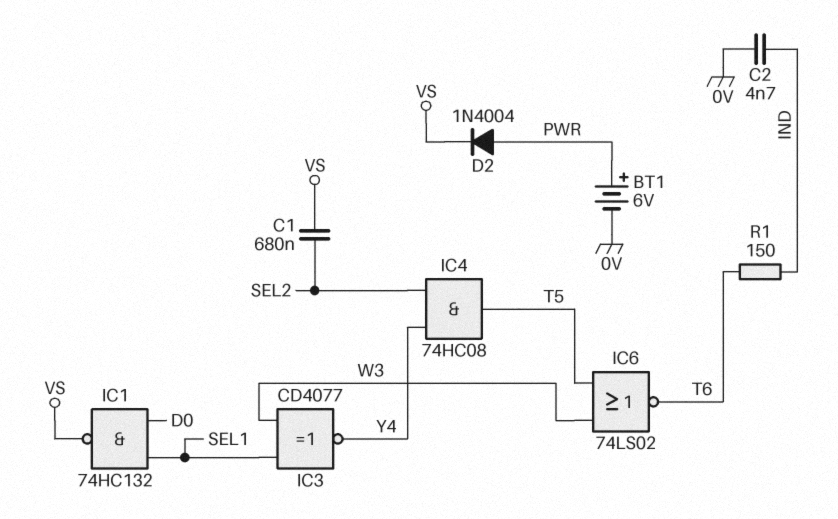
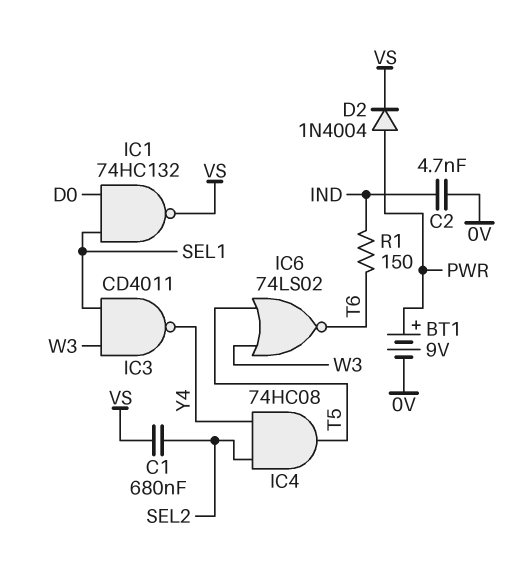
BT1: 6V (plus PWR, minus 0V) -> 9V (plus PWR, minus 0V)
IC3: XNOR CD4077 (in SEL1, in W3, out Y4) -> NAND CD4011 (in SEL1, in W3, out Y4)

